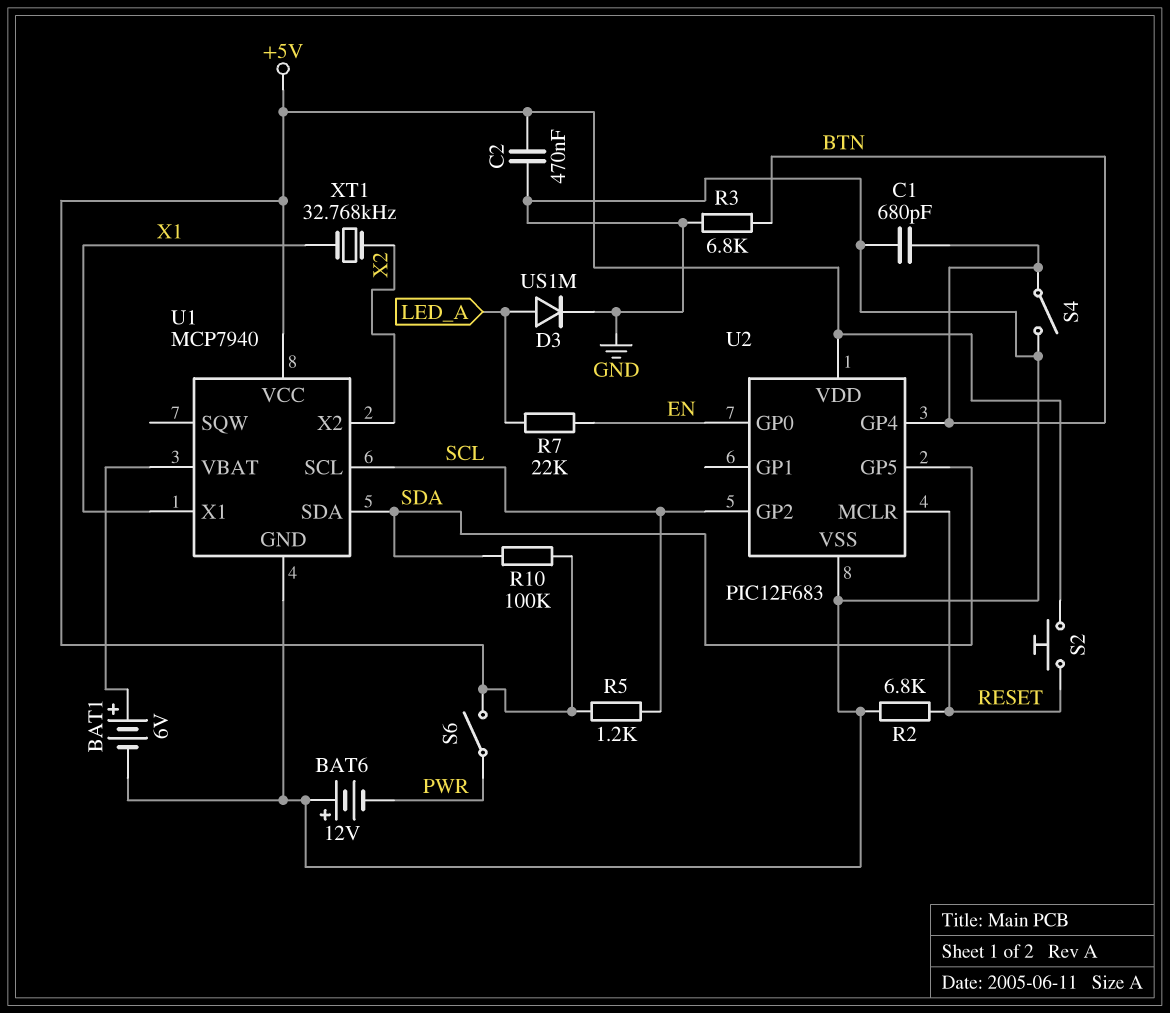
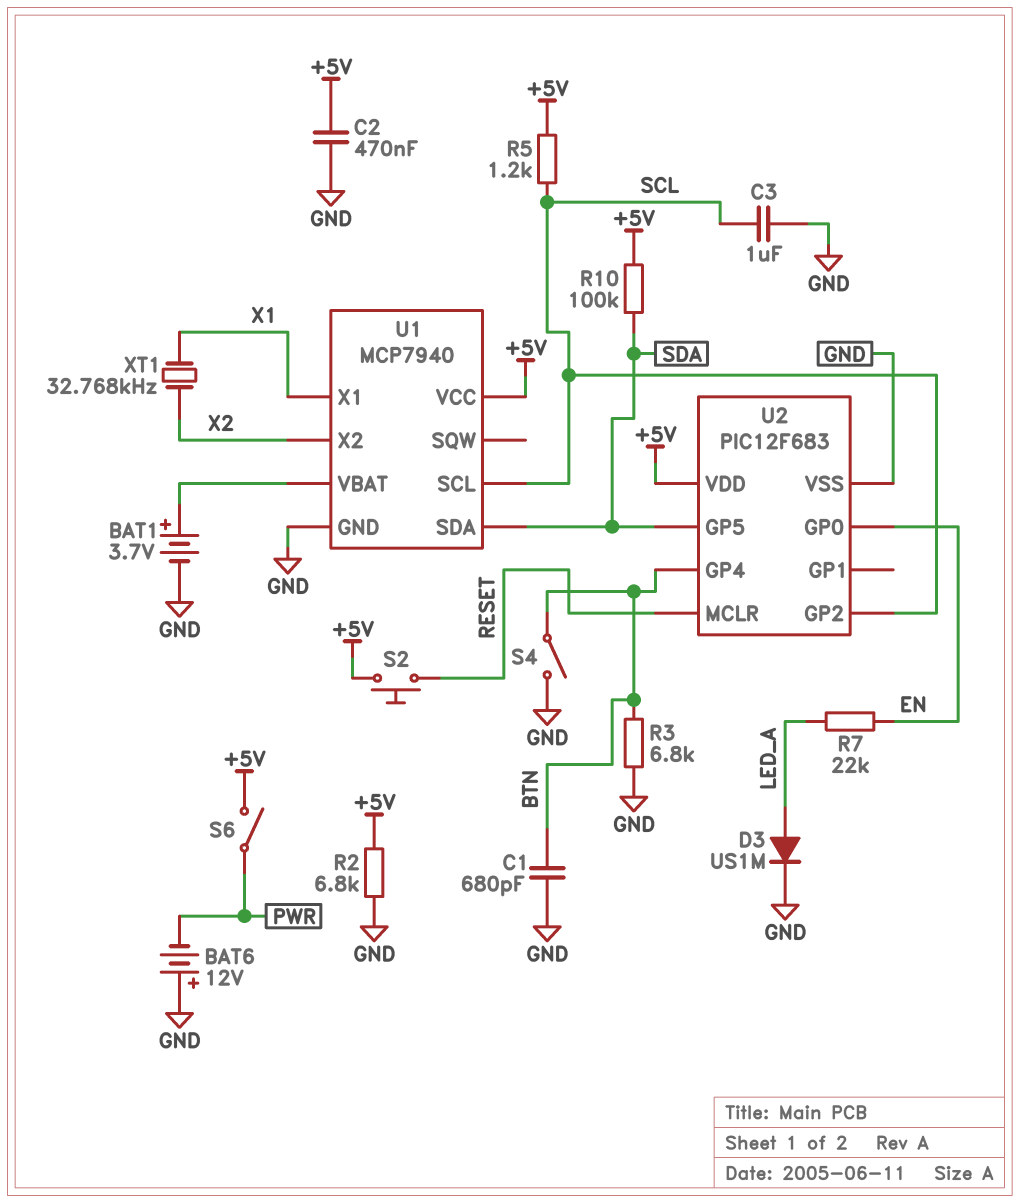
BAT1: 6V (plus U1/VBAT, minus GND) -> 3.7V (plus U1/VBAT, minus GND)
C3: none -> 1uF (GND, SCL)
R2: 6.8k (GND, RESET) -> 6.8k (+5V, GND)

